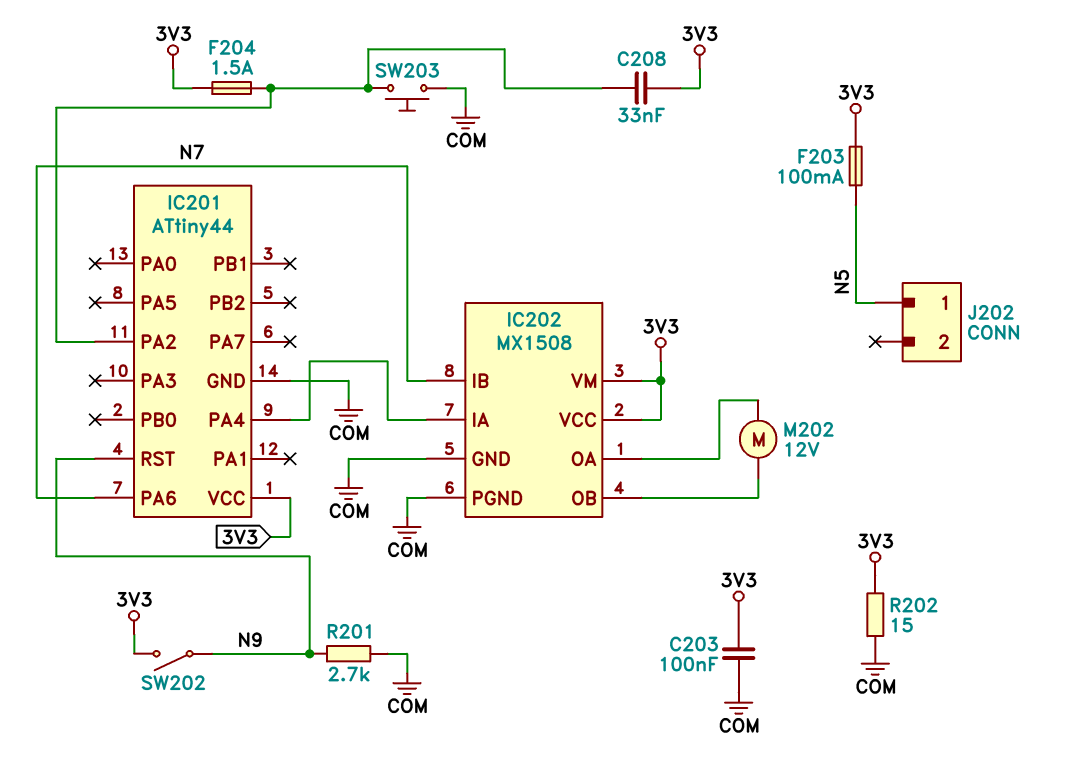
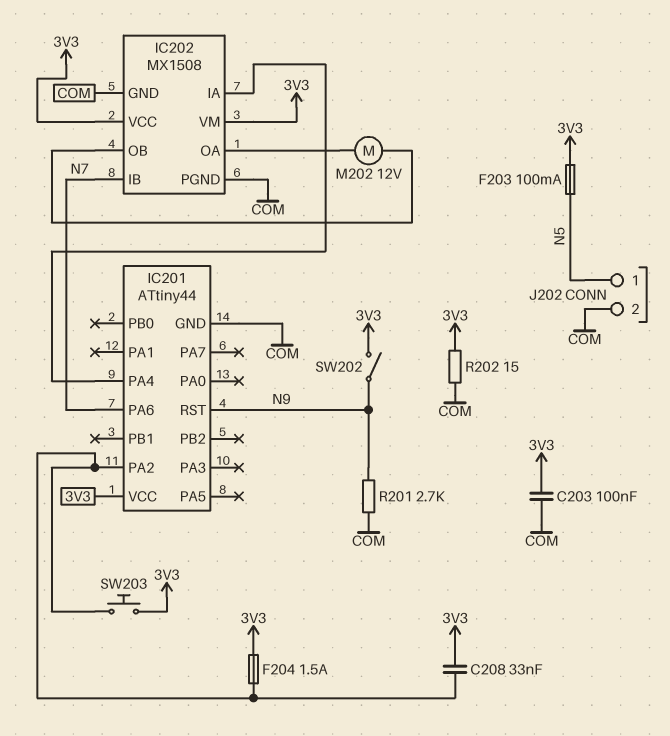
J202 pin 2: none -> COM
SW203: button (COM, IC201/PA2) -> button (3V3, IC201/PA2)

